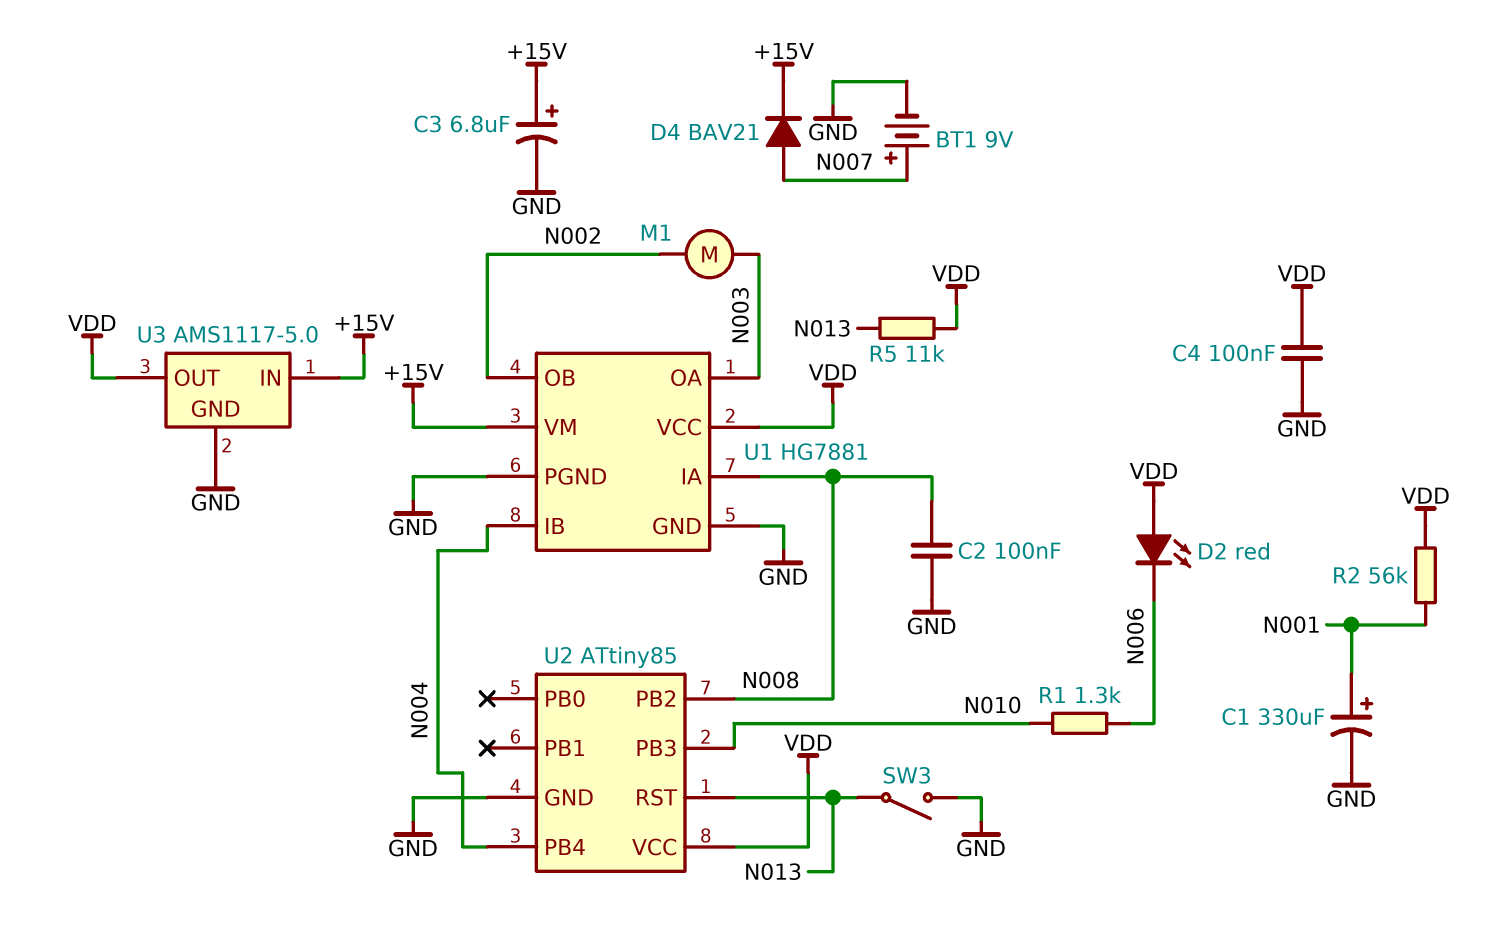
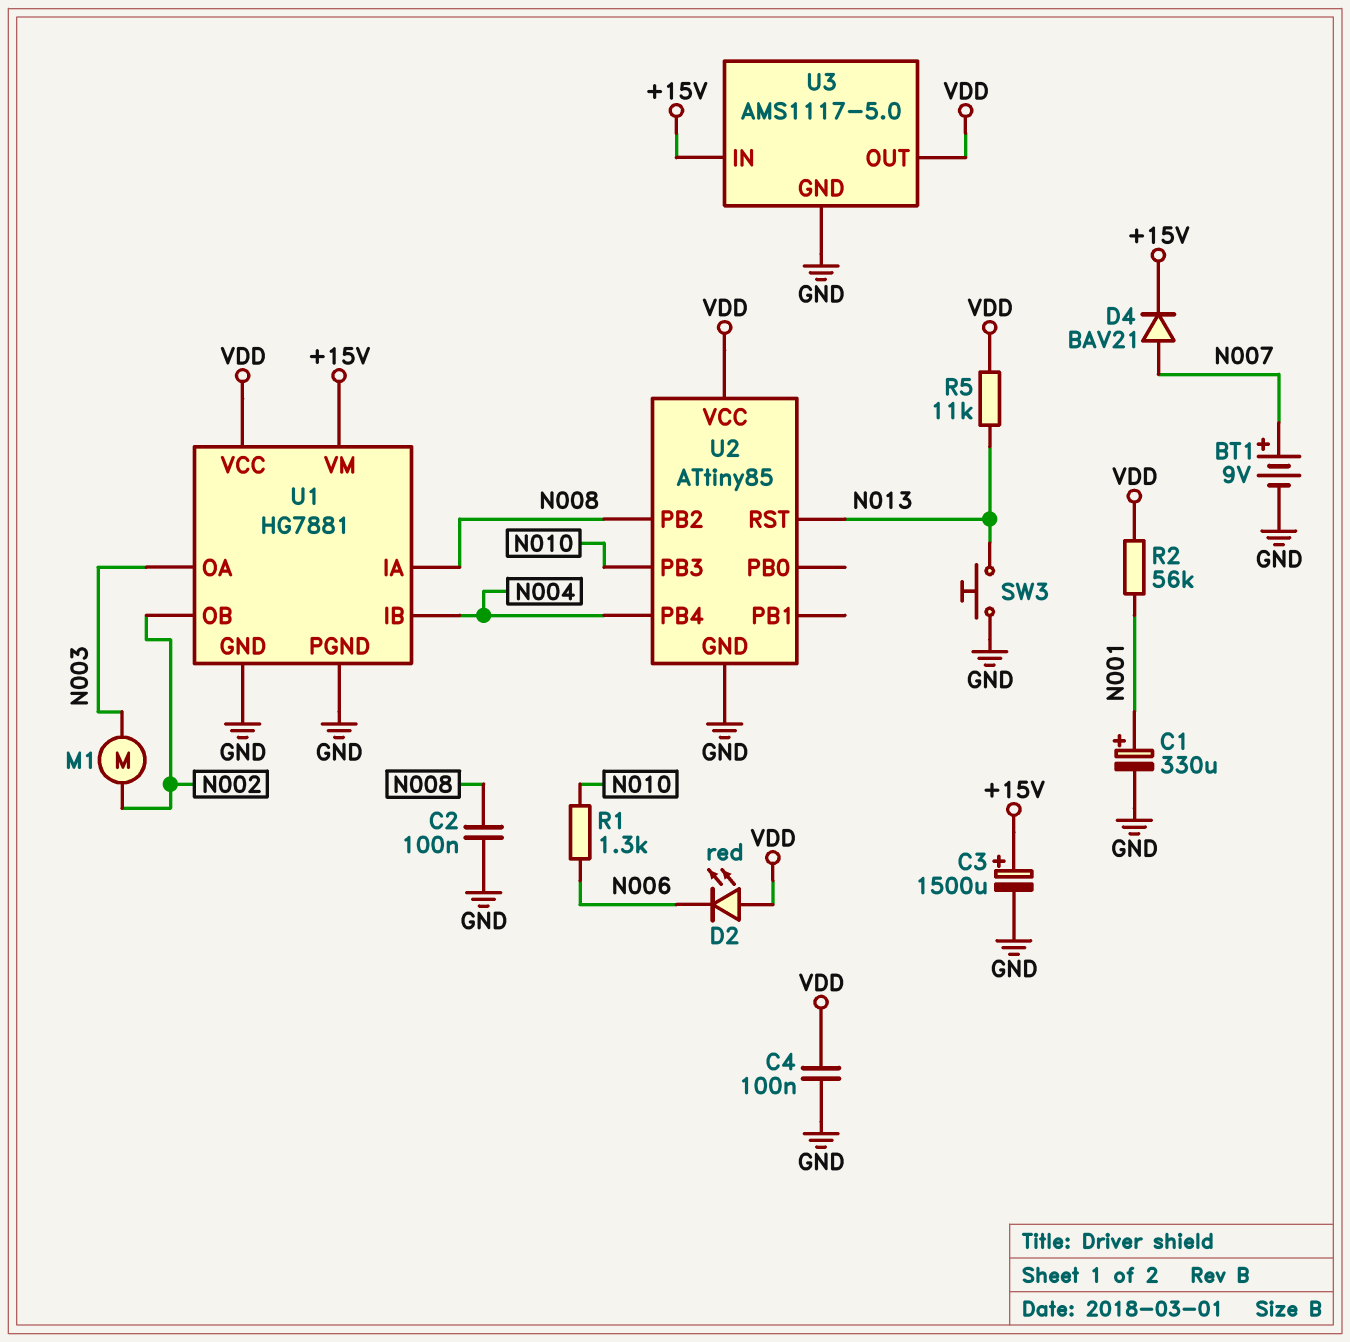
C3: 6.8uF (plus +15V, minus GND) -> 1500uF (plus +15V, minus GND)
SW3: switch (GND, N013) -> button (GND, N013)

